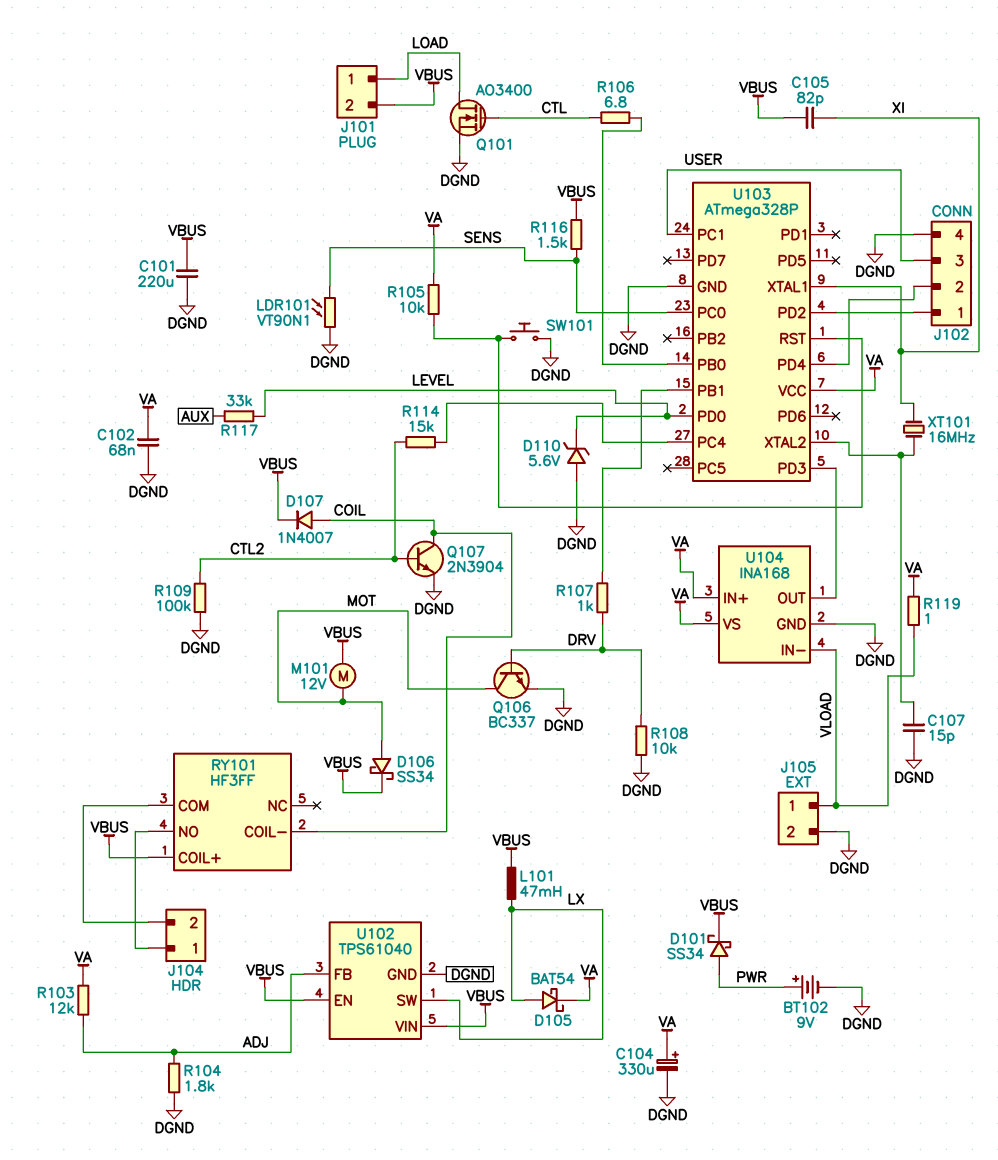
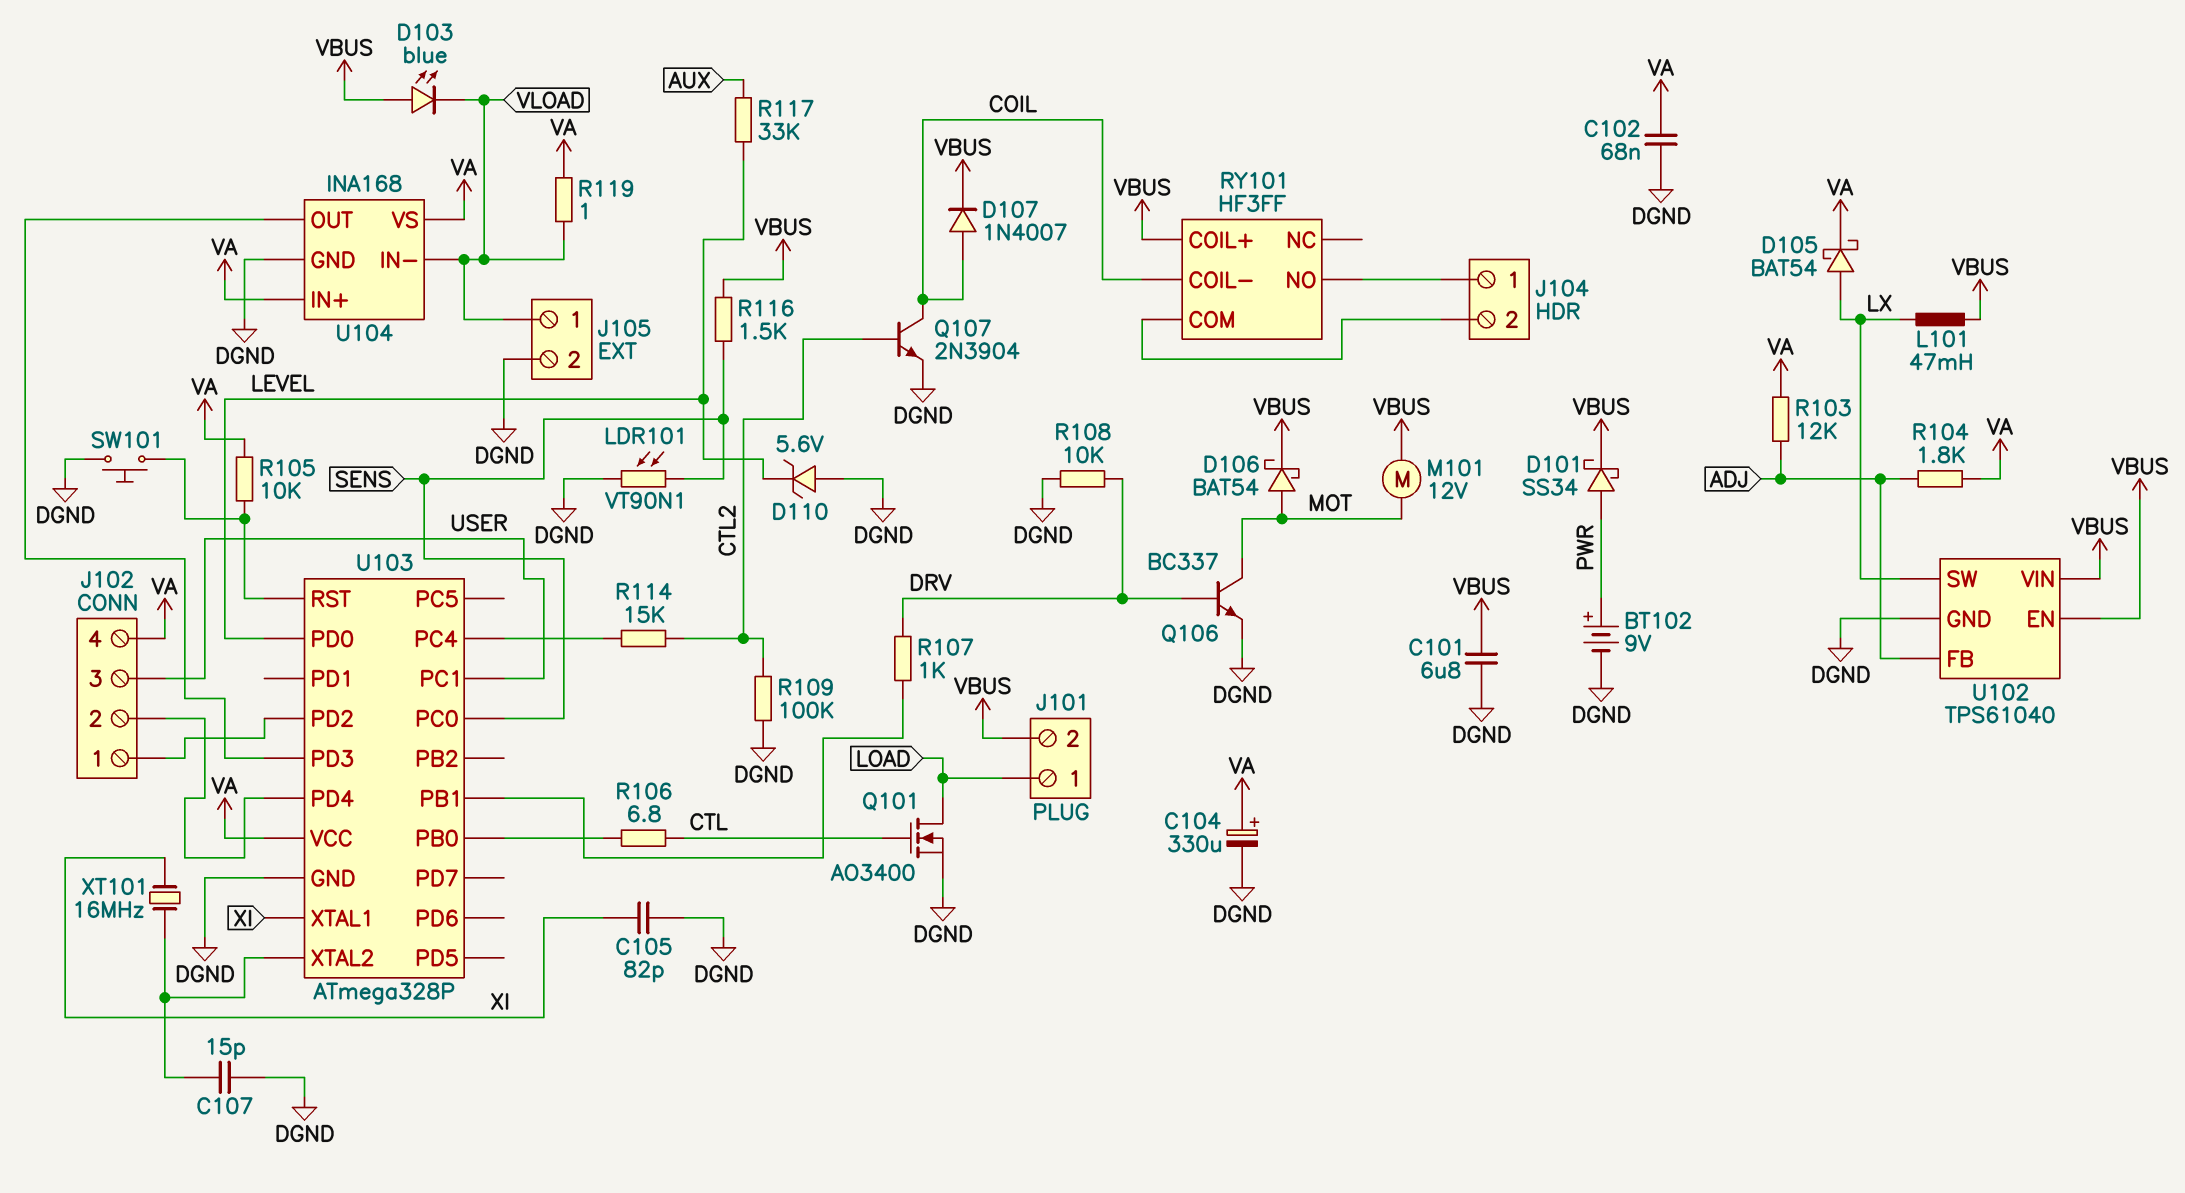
C101: 220uF (DGND, VBUS) -> 6.8uF (DGND, VBUS)
C105: 82pF (VBUS, XI) -> 82pF (DGND, XI)
D103: none -> LED blue (A VBUS, K VLOAD)
D106: schottky SS34 (A MOT, K VBUS) -> schottky BAT54 (A MOT, K VBUS)
J102 pin 4: DGND -> VA
R104: 1.8k (ADJ, DGND) -> 1.8k (ADJ, VA)

